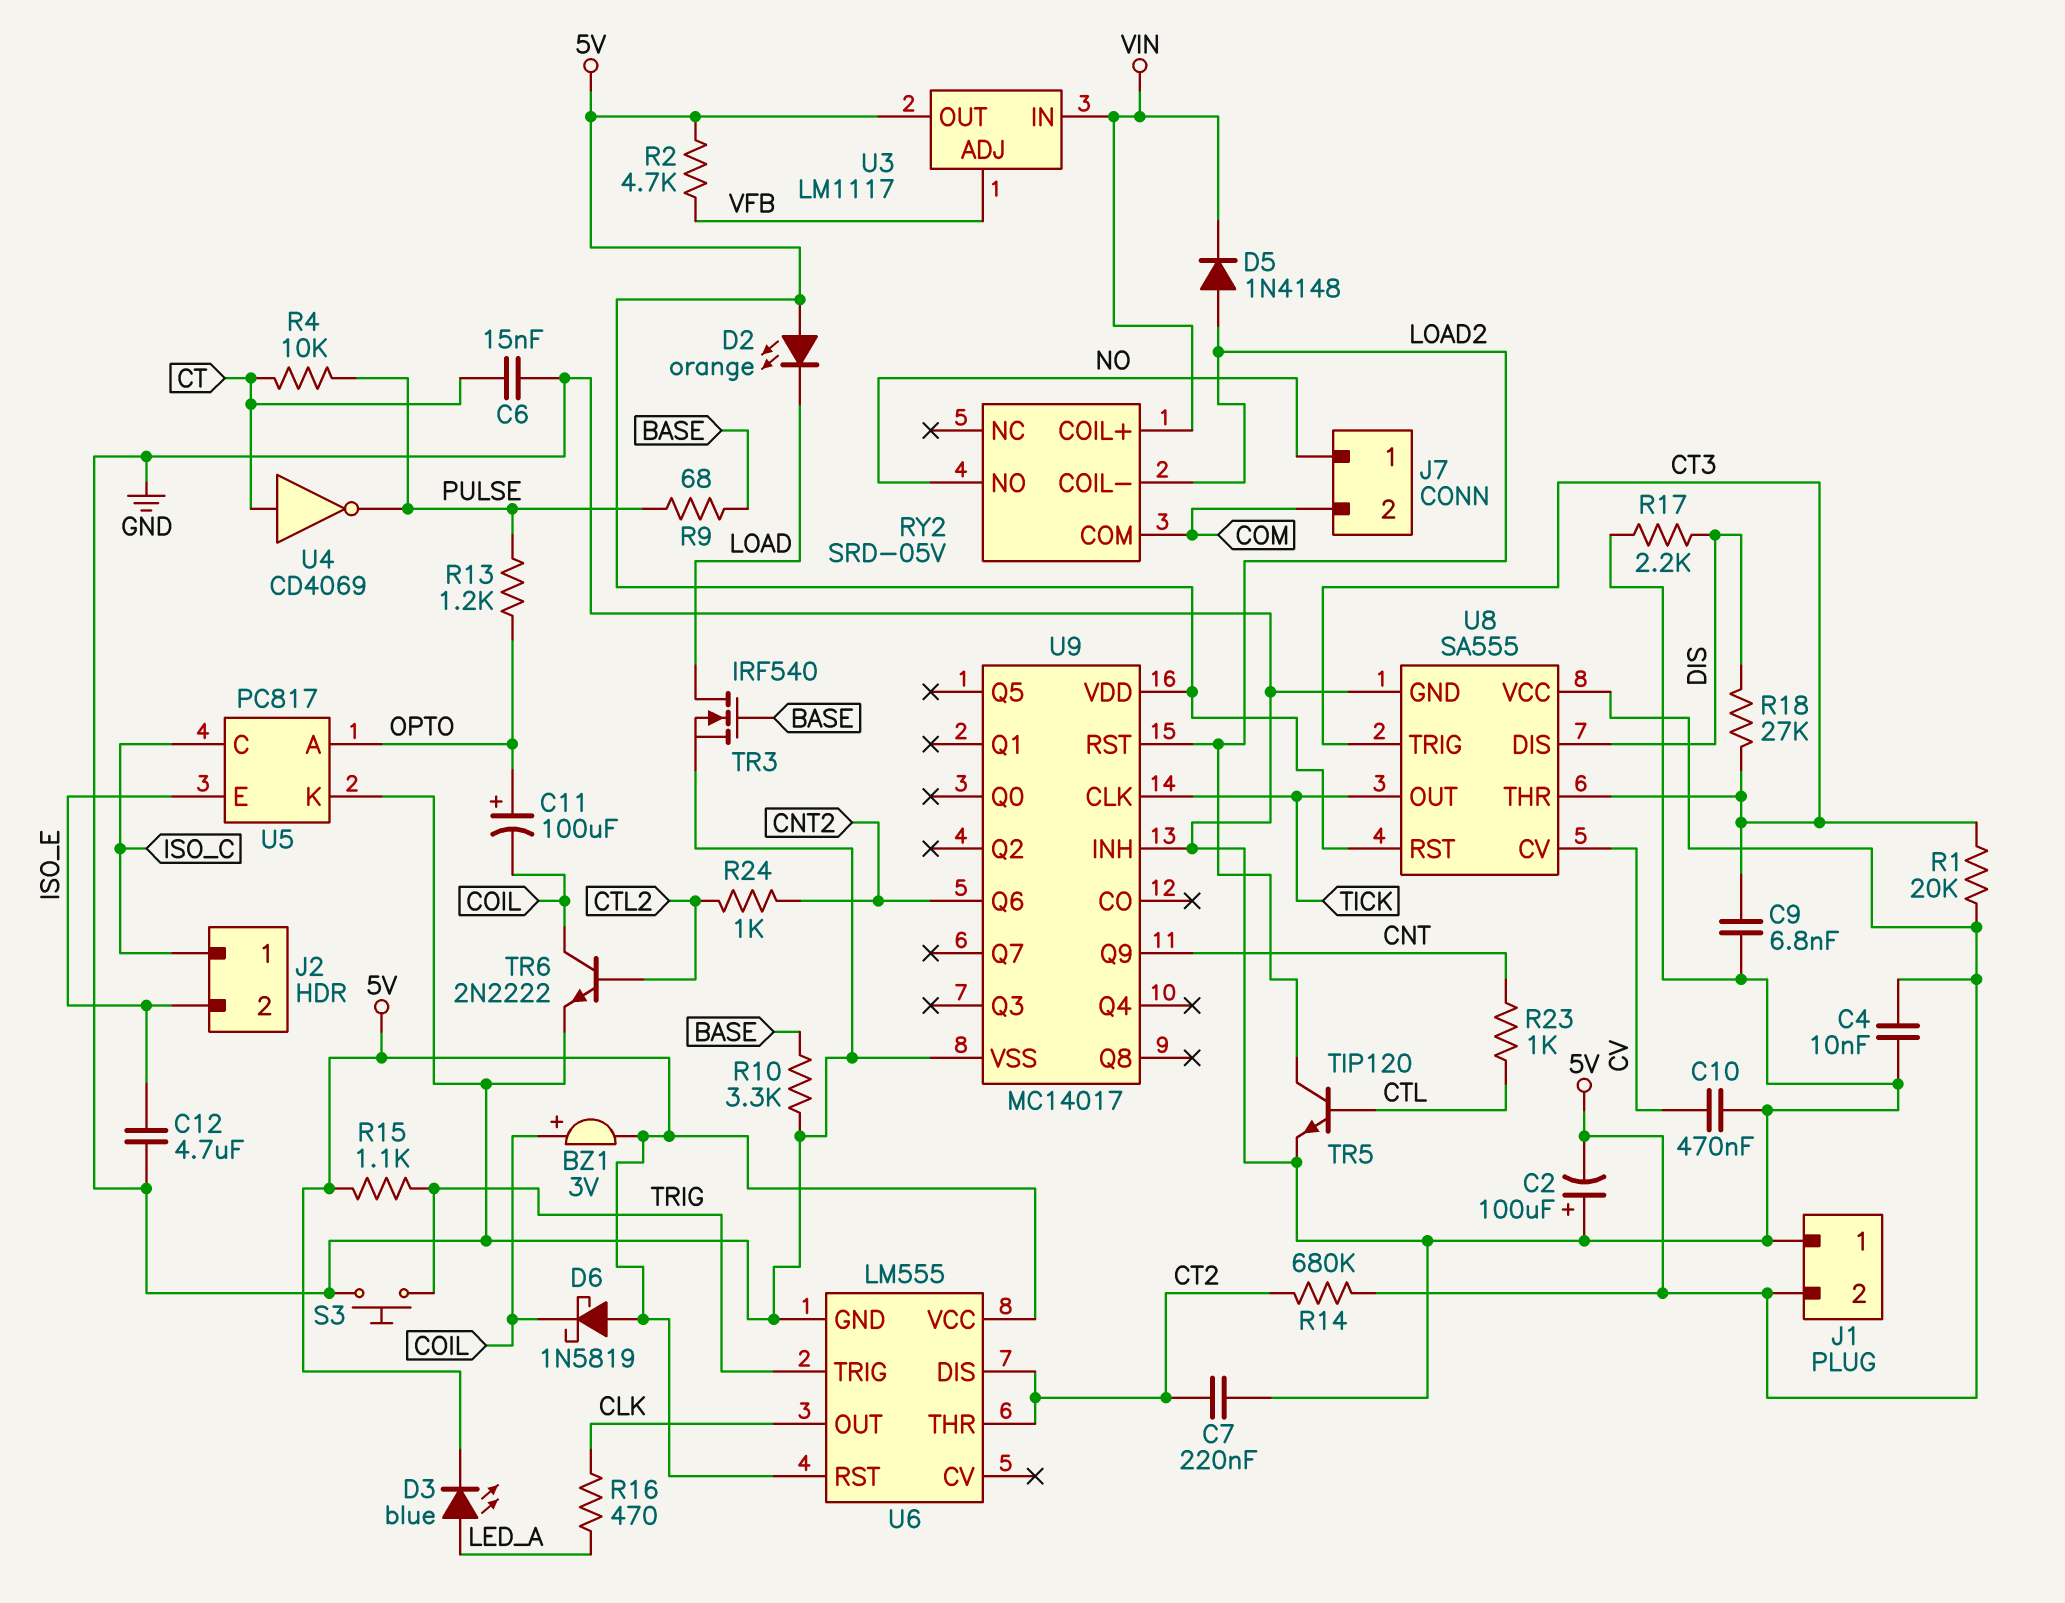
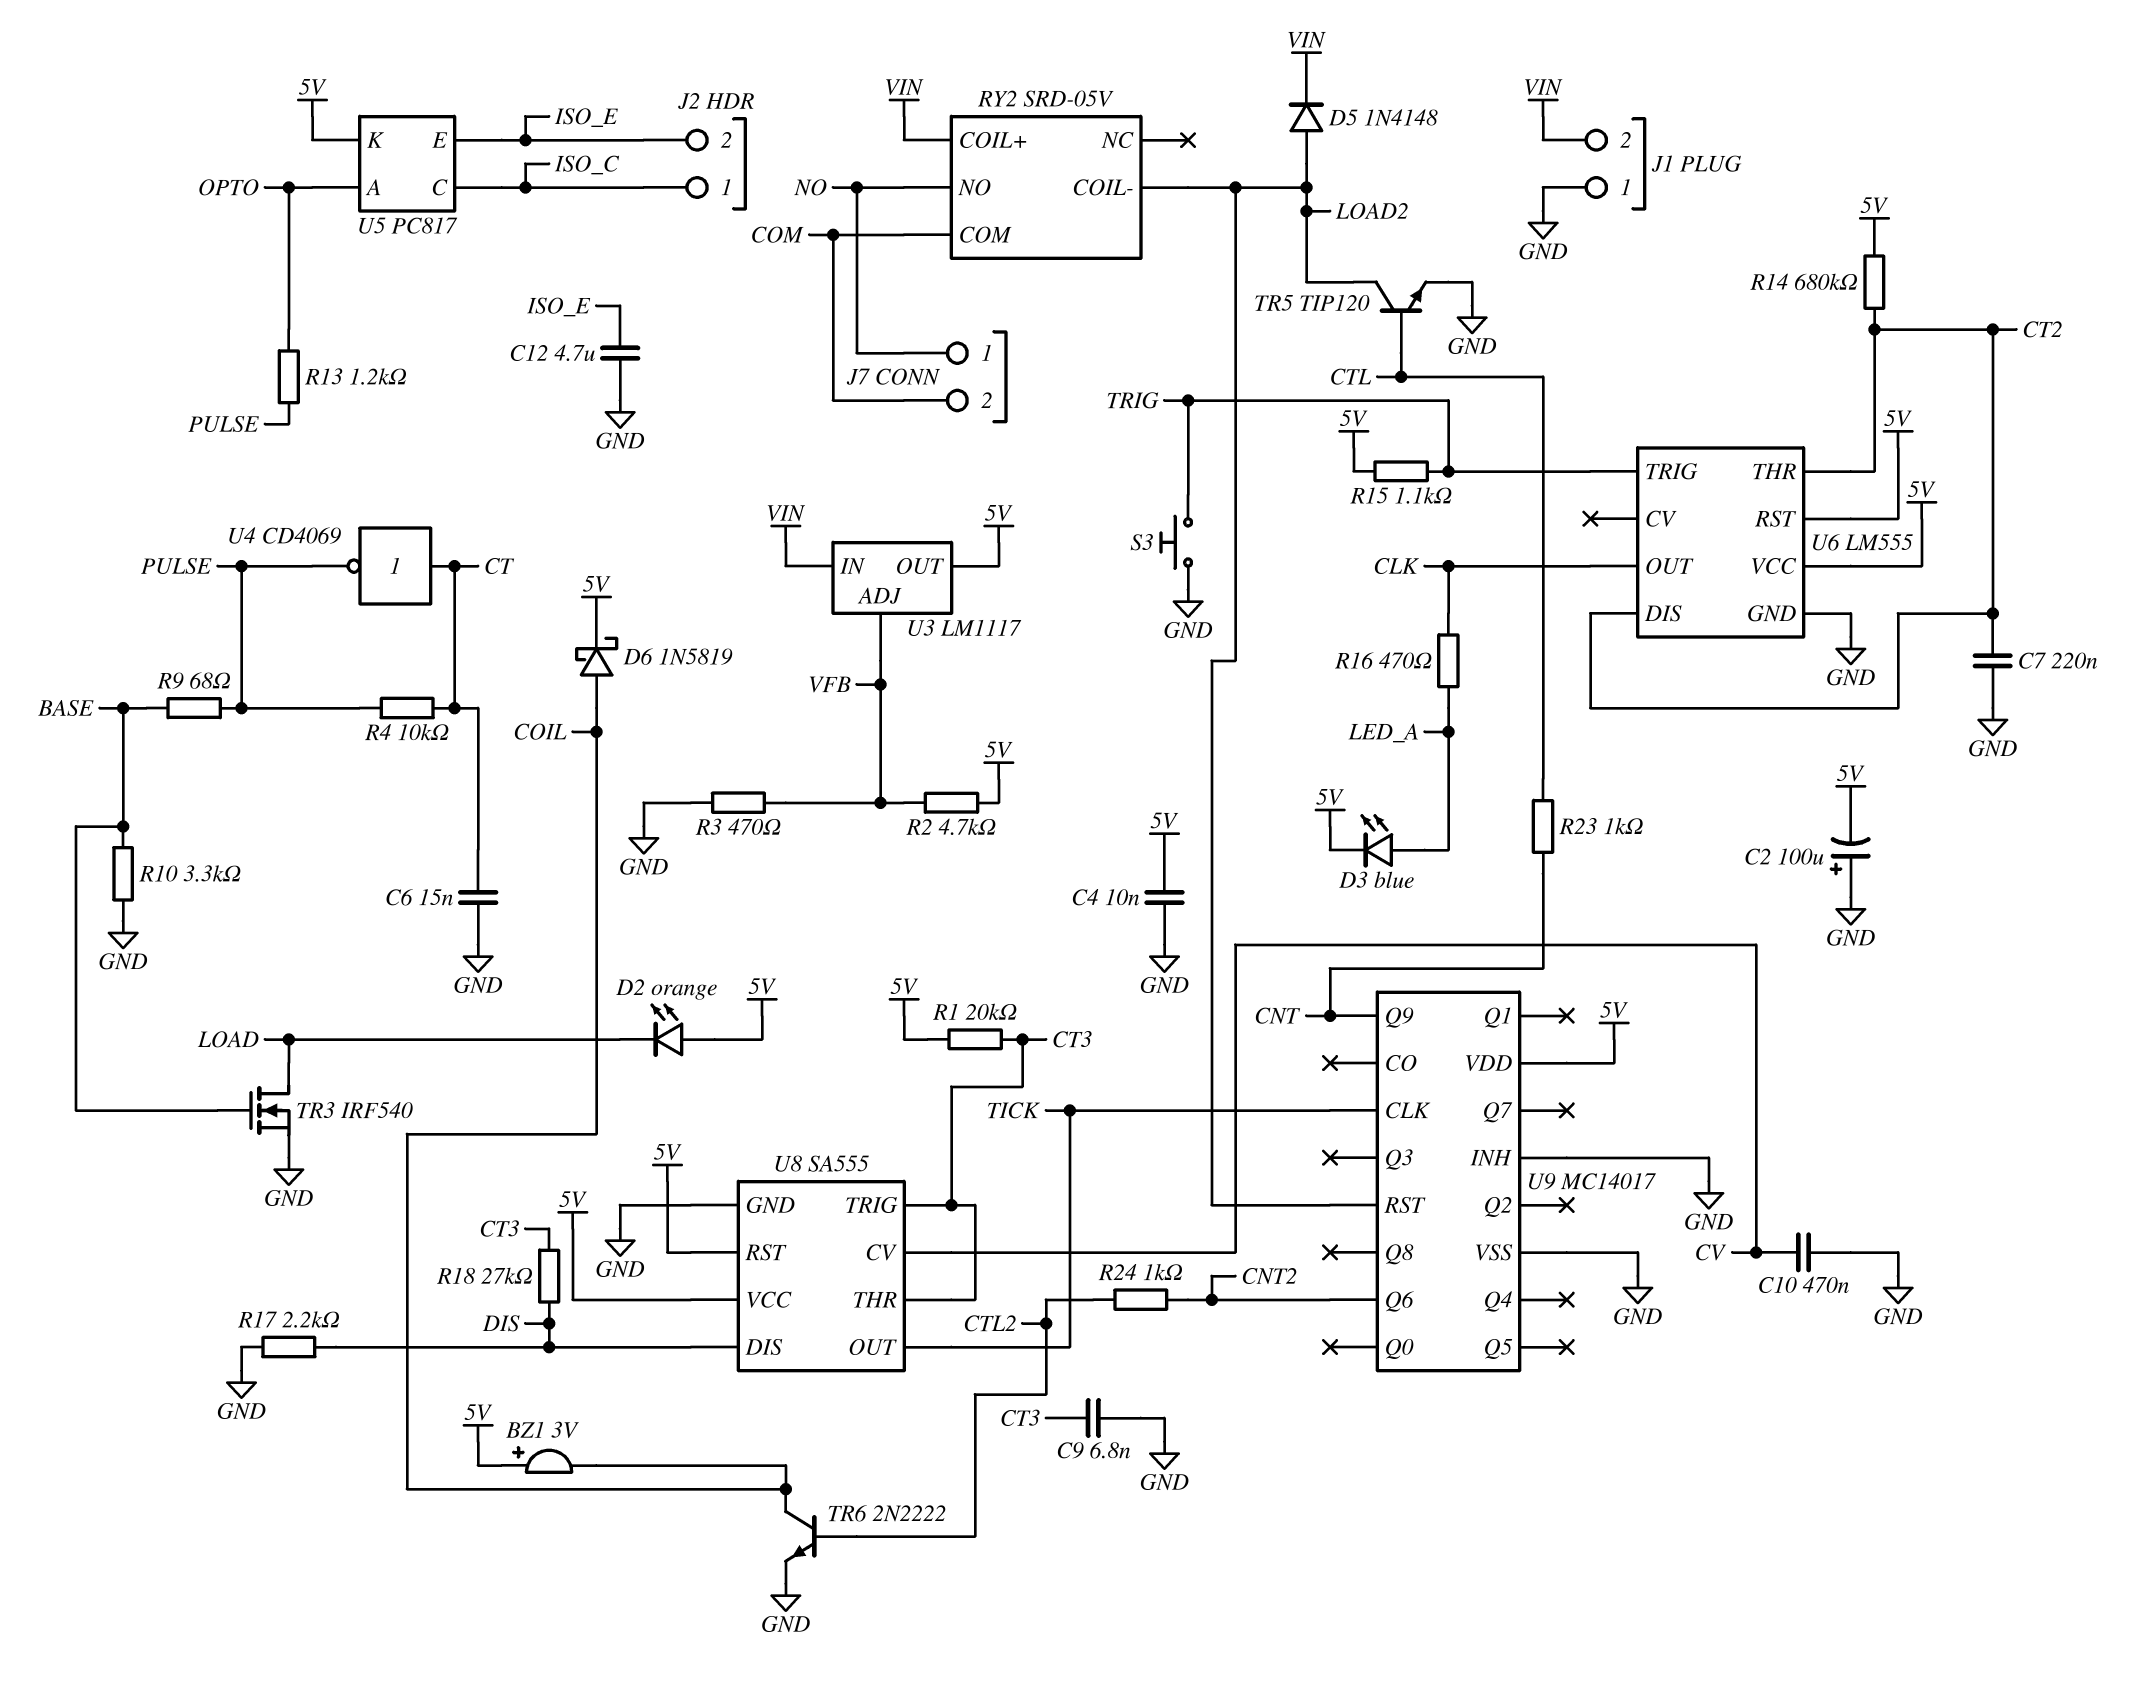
BZ1: buzzer 3V (plus COIL, minus 5V) -> buzzer 3V (plus 5V, minus COIL)
C11: 100uF (plus OPTO, minus COIL) -> none
D6: schottky 1N5819 (A 5V, K COIL) -> schottky 1N5819 (A COIL, K 5V)
J1 pin 2: 5V -> VIN
R3: none -> 470 (GND, VFB)
U5 pin K: GND -> 5V

